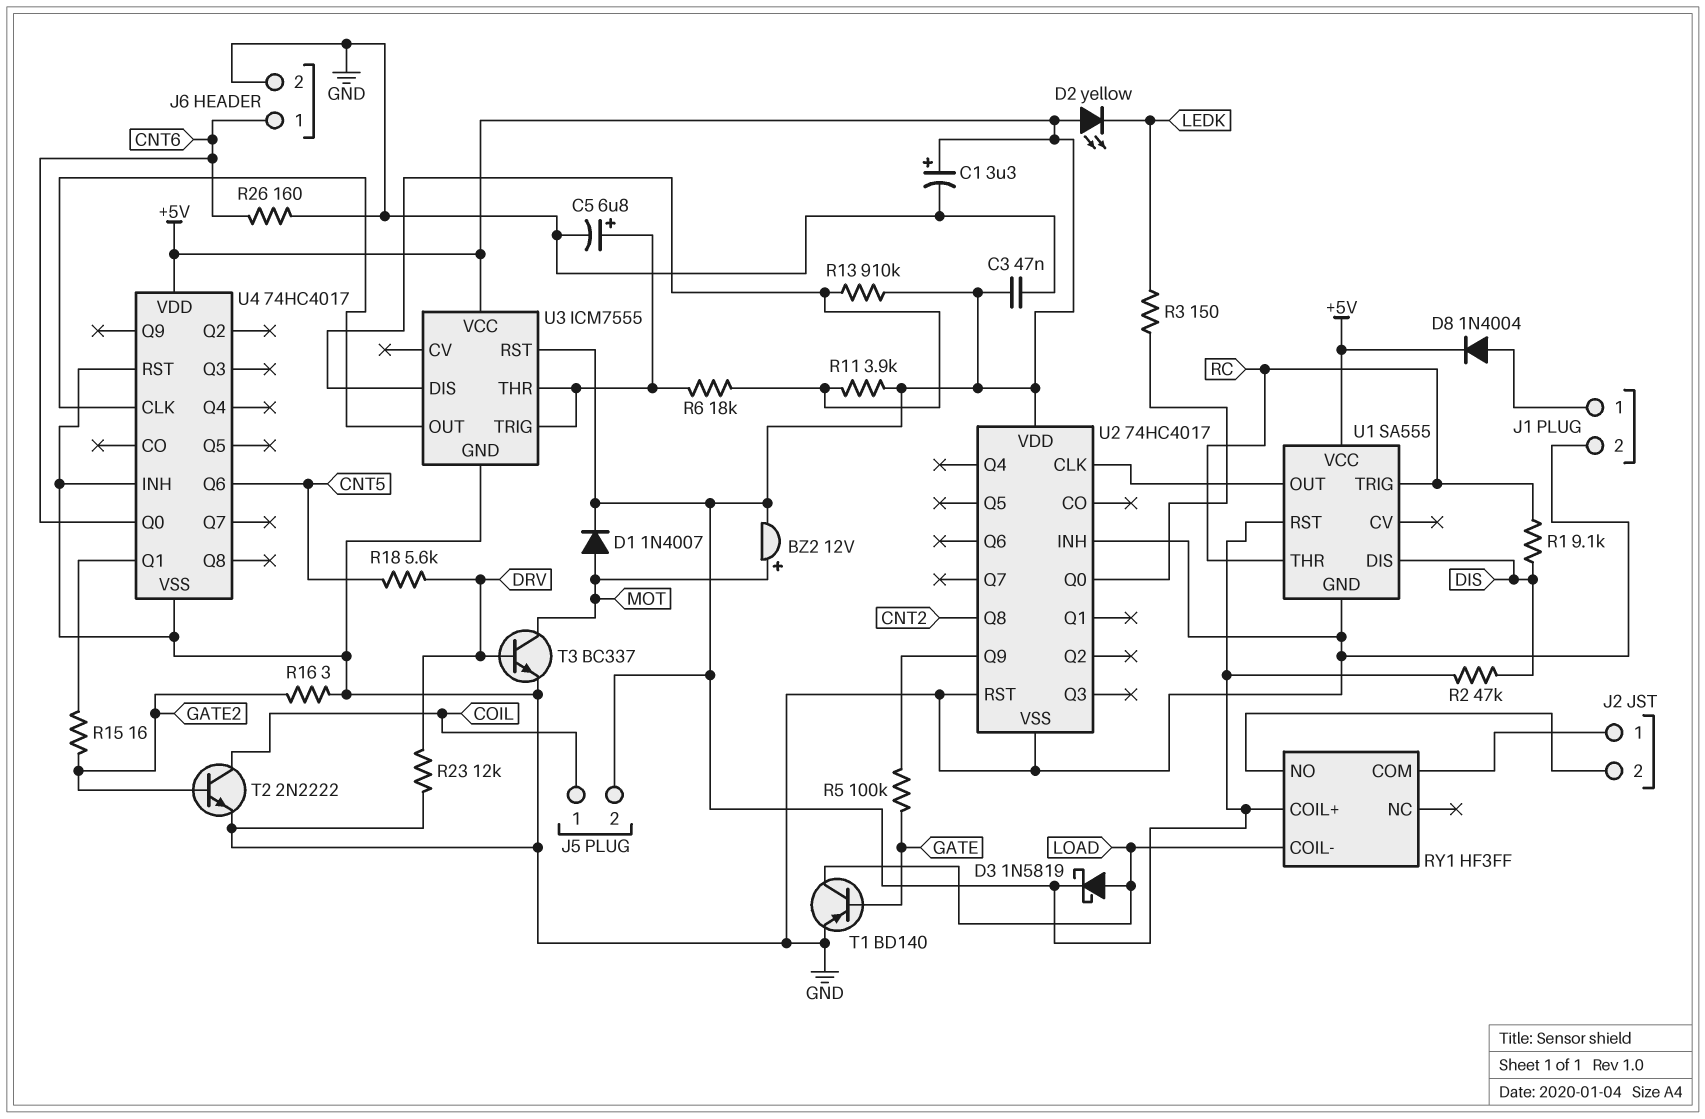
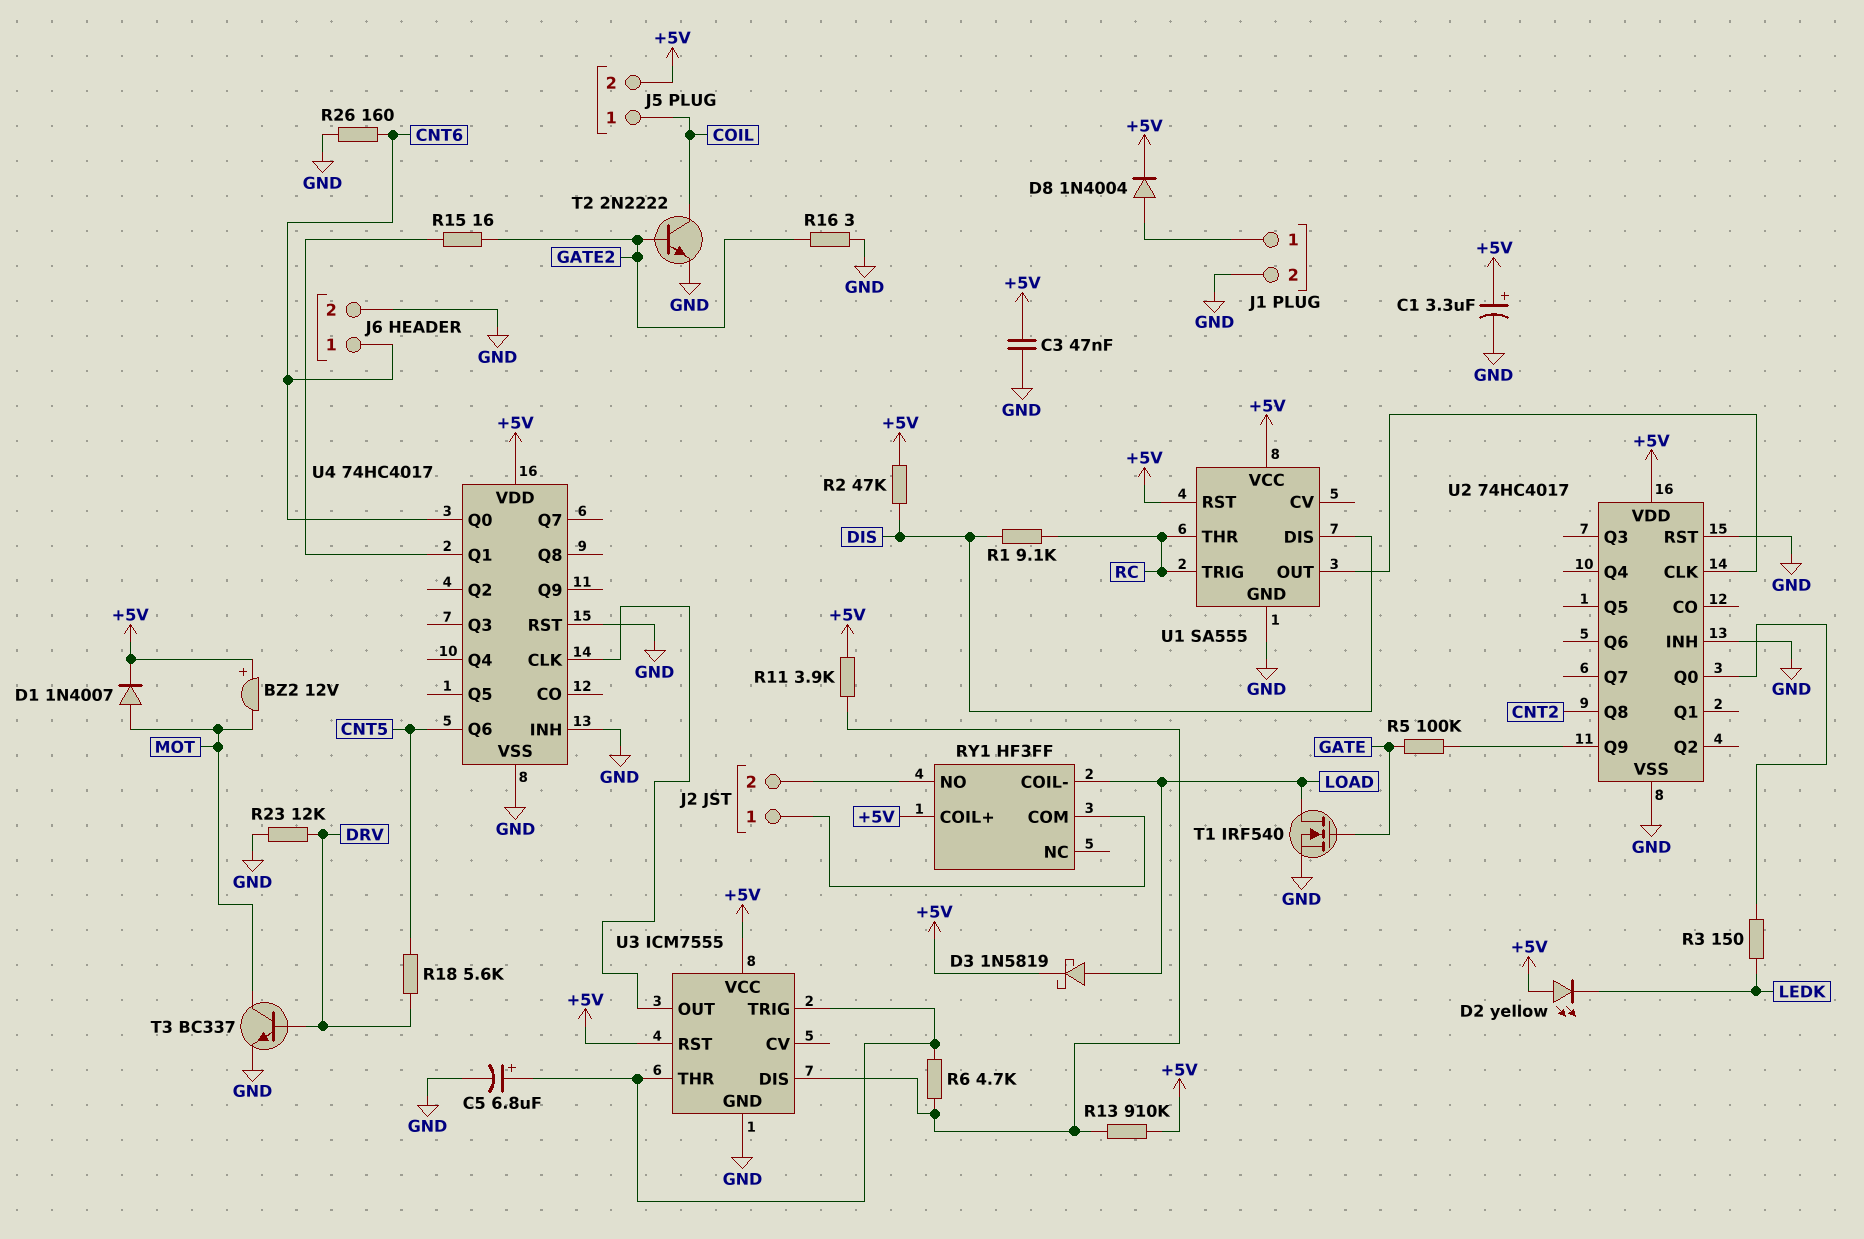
BZ2: buzzer 12V (plus MOT, minus +5V) -> buzzer 12V (plus +5V, minus MOT)
R6: 18k (U3/DIS, U3/THR) -> 4.7k (U3/DIS, U3/THR)
T1: PNP BD140 (B GATE, C LOAD, E GND) -> NMOS IRF540 (G GATE, D LOAD, S GND)

